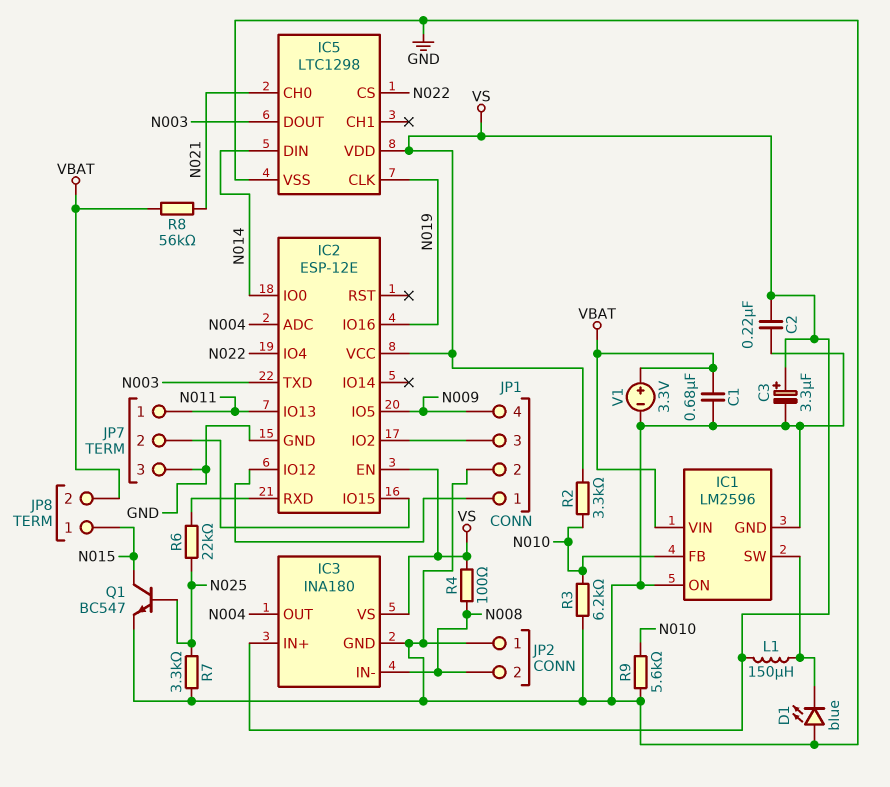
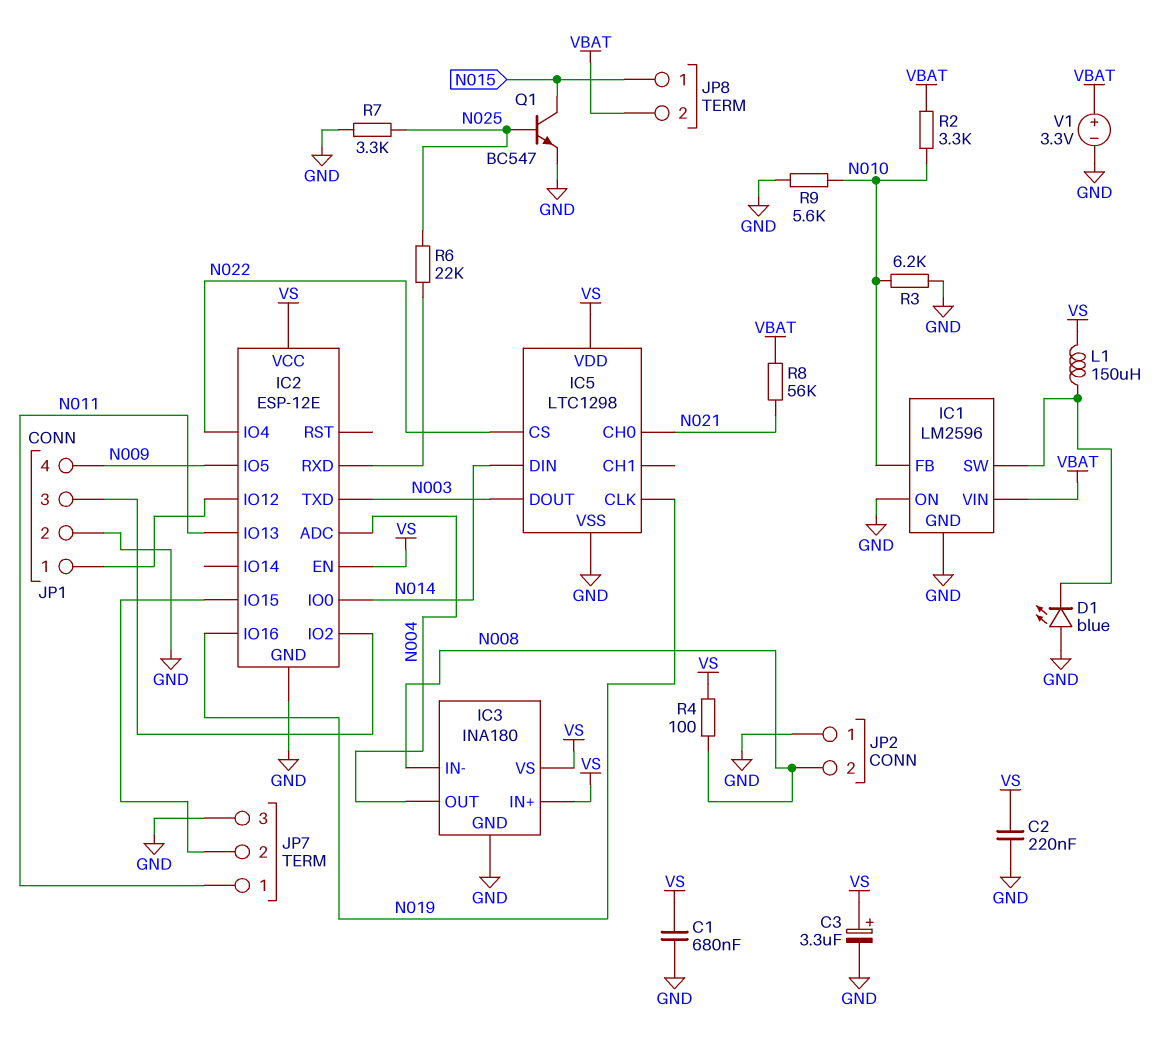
C1: 680nF (GND, VBAT) -> 680nF (GND, VS)
R2: 3.3k (N010, VS) -> 3.3k (N010, VBAT)

